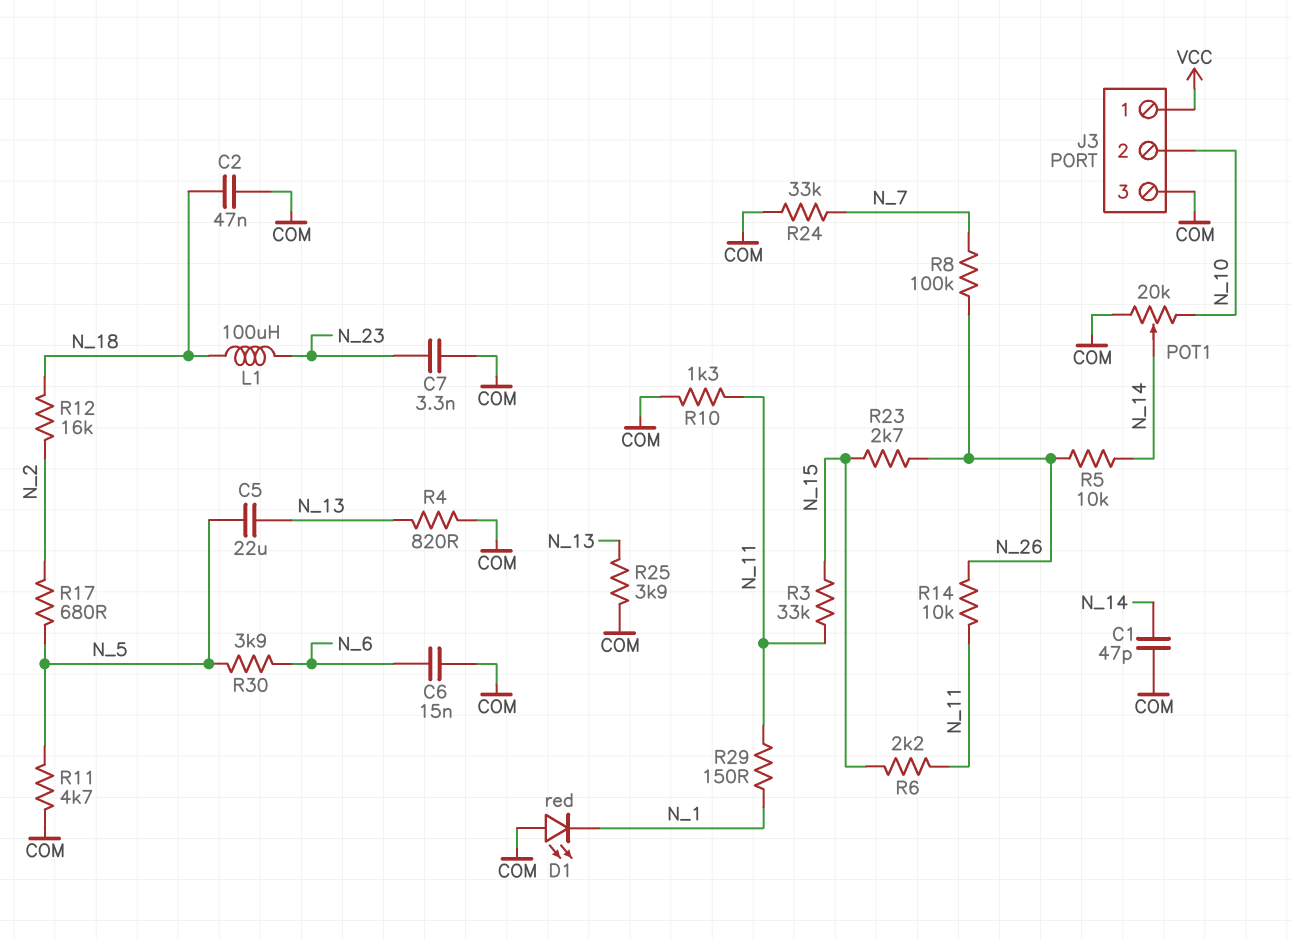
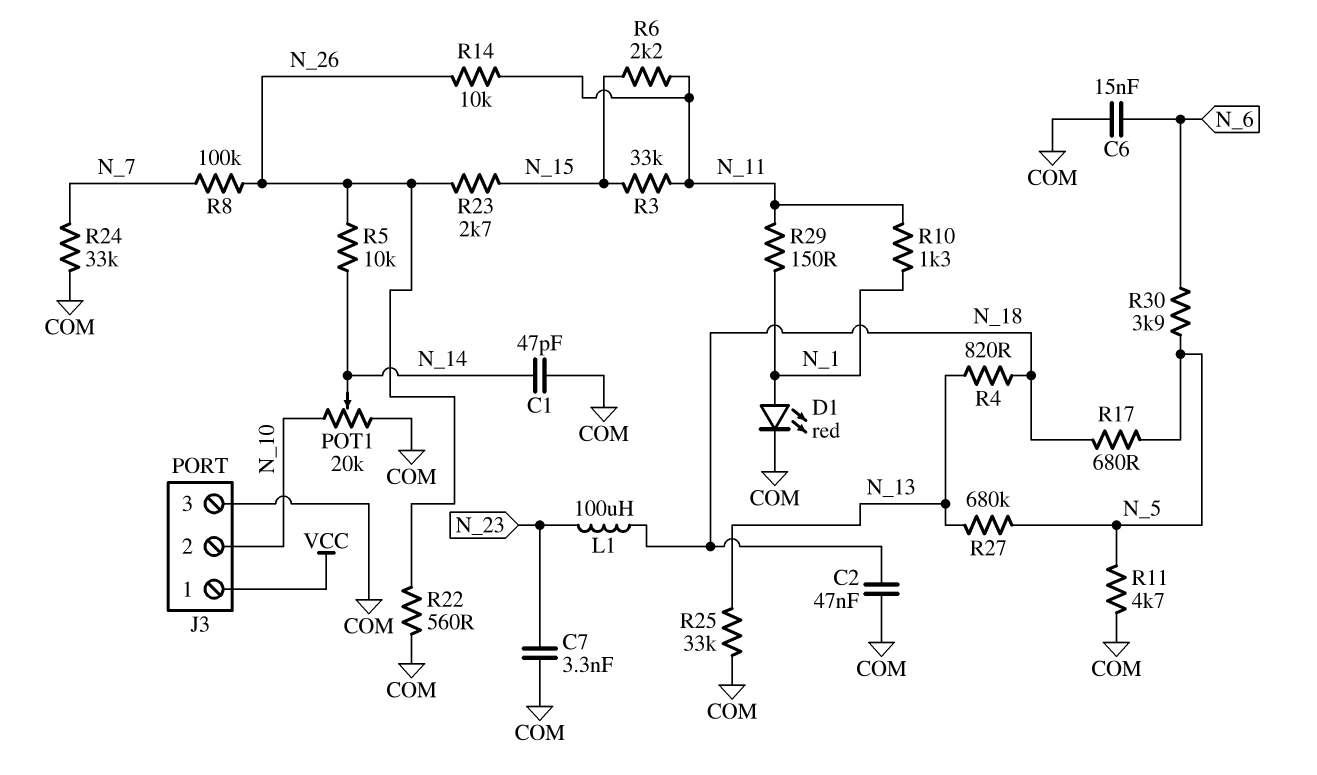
C5: 22uF (N_5, N_13) -> none
D1: LED red (A COM, K N_1) -> LED red (A N_1, K COM)
R4: 820 (COM, N_13) -> 820 (N_13, N_18)
R10: 1.3k (COM, N_11) -> 1.3k (N_1, N_11)
R12: 16k (N_2, N_18) -> none
R17: 680 (N_2, N_5) -> 680 (N_5, N_18)
R22: none -> 560 (COM, N_26)
R25: 3.9k (COM, N_13) -> 33k (COM, N_13)
R27: none -> 680k (N_5, N_13)

